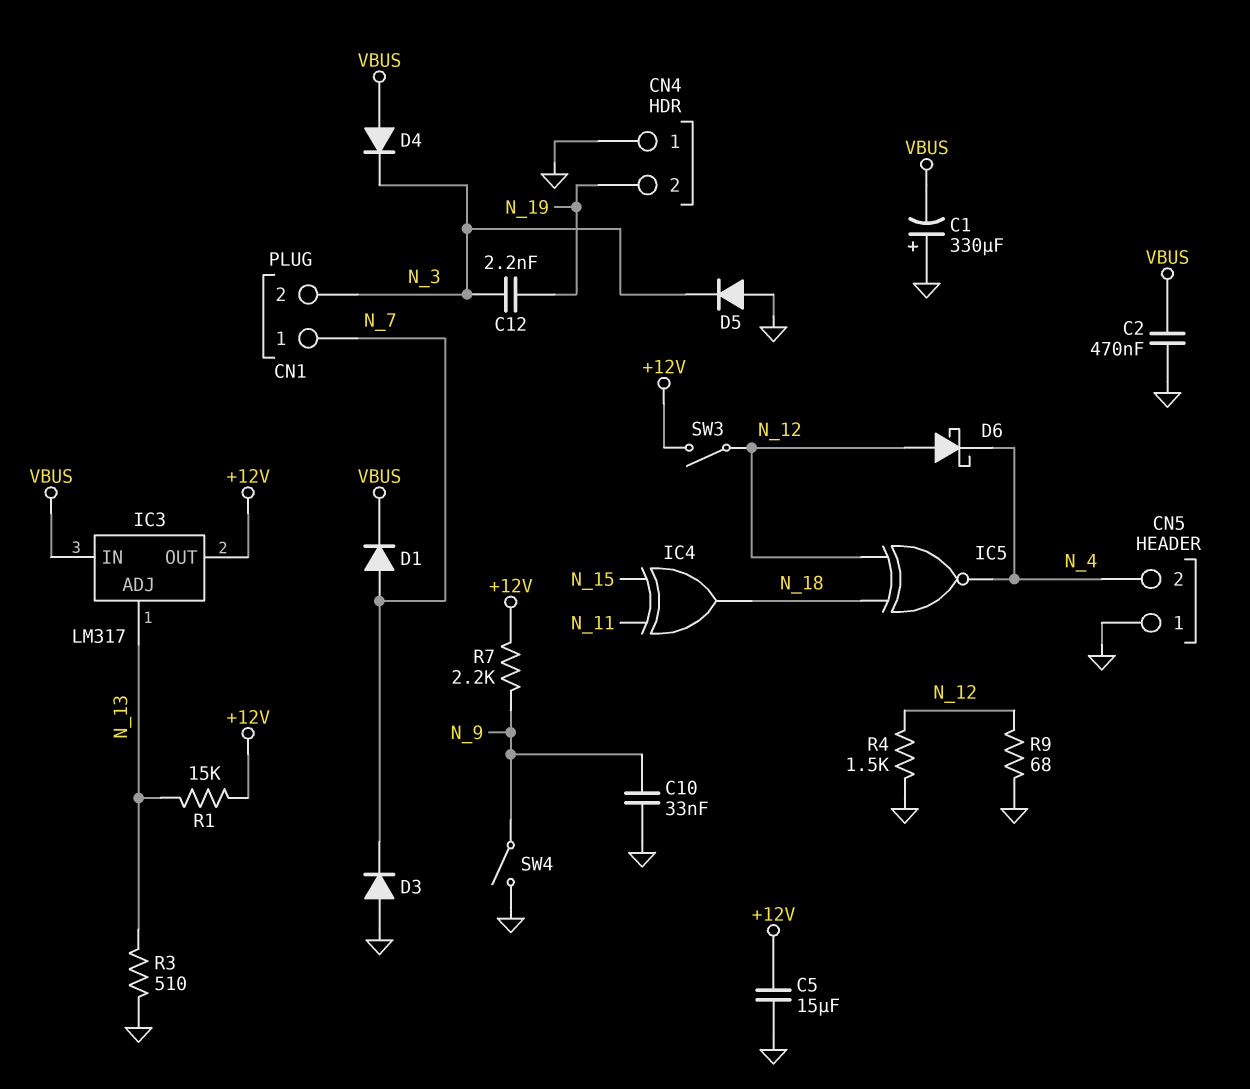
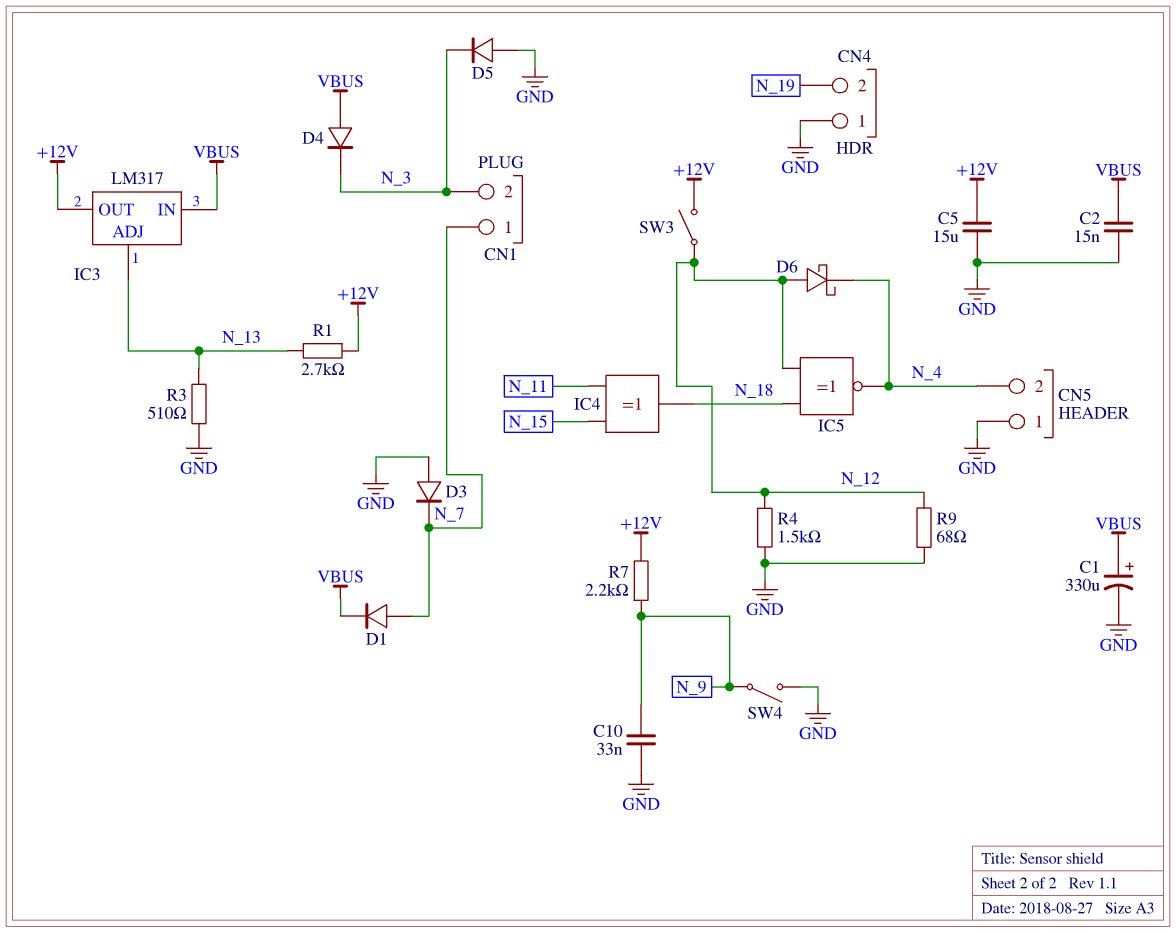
C1: 330uF (plus GND, minus VBUS) -> 330uF (plus VBUS, minus GND)
C2: 470nF (GND, VBUS) -> 15nF (GND, VBUS)
C12: 2.2nF (N_3, N_19) -> none
R1: 15k (+12V, N_13) -> 2.7k (+12V, N_13)

